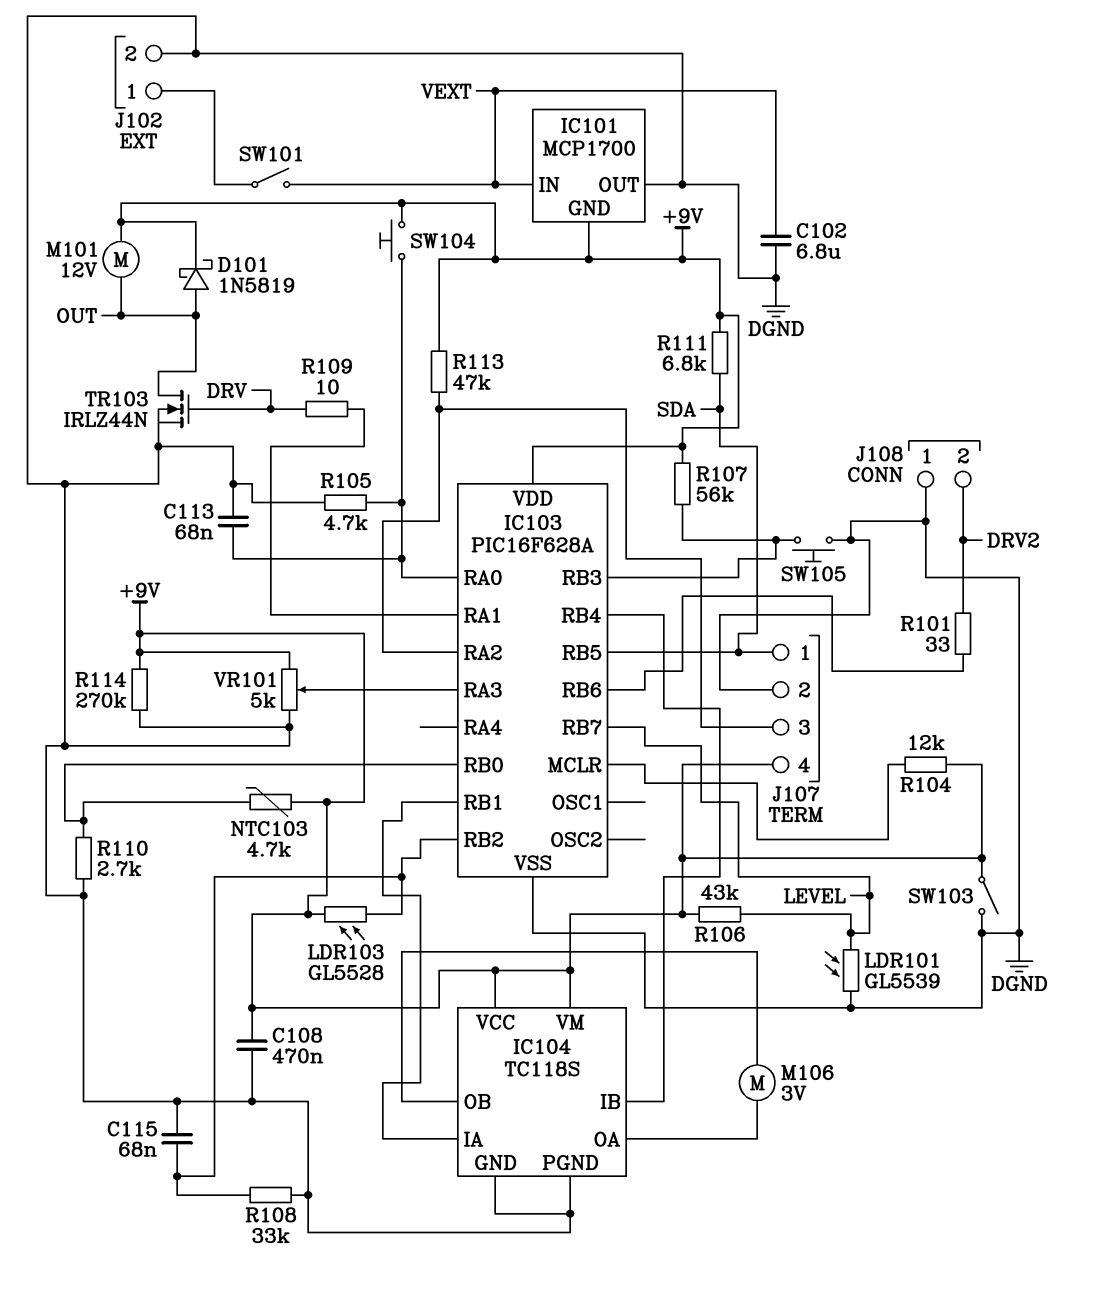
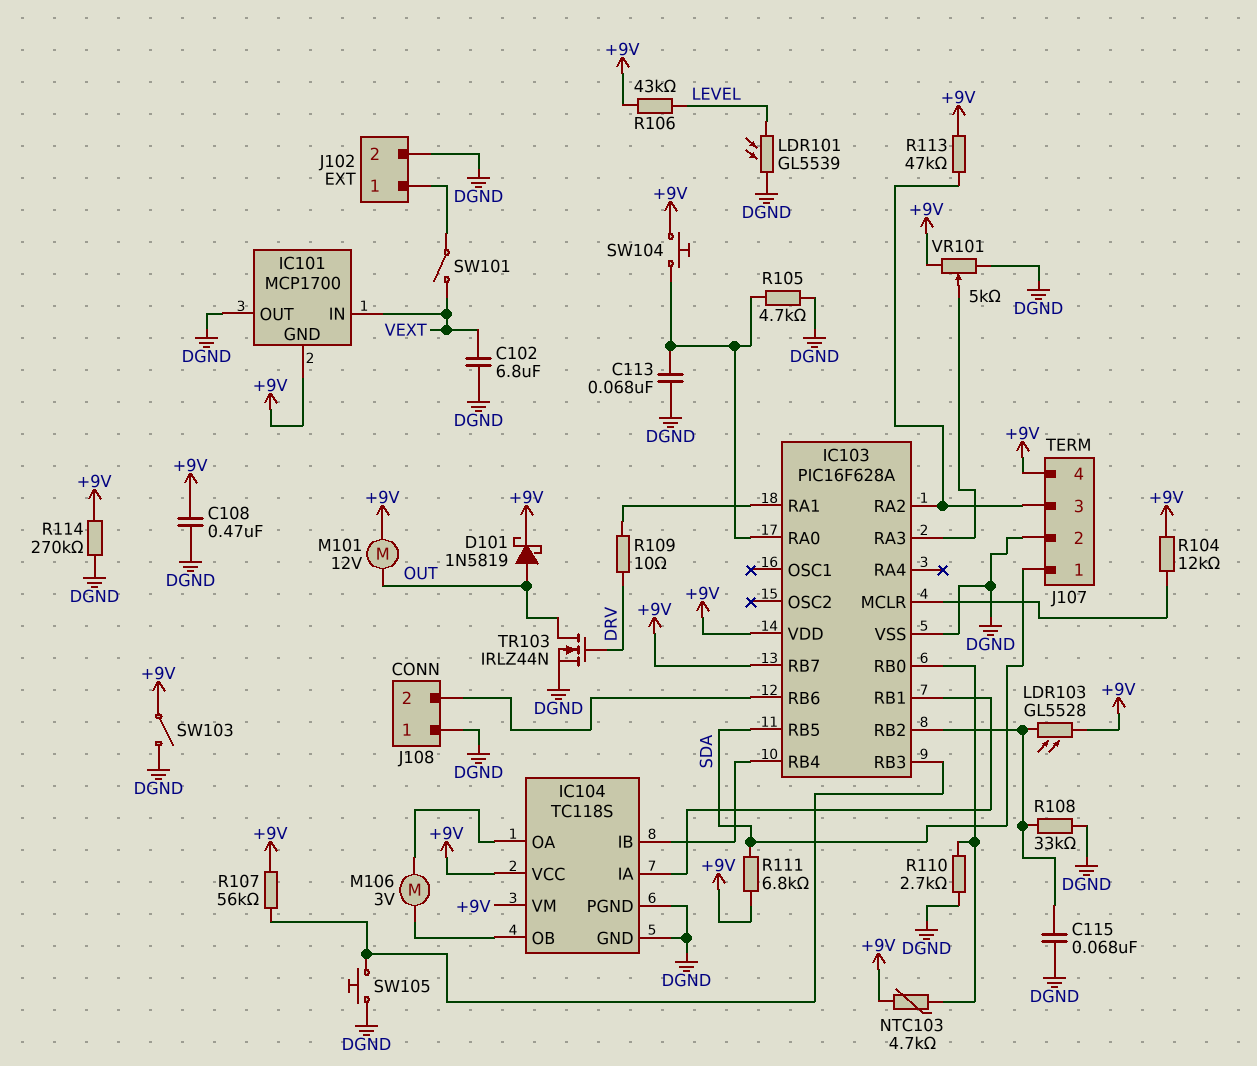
IC103 pin RB7: LEVEL -> +9V
J108 pin 2: DRV2 -> IC103/RB6
R101: 33 (DRV2, IC103/RB6) -> none

